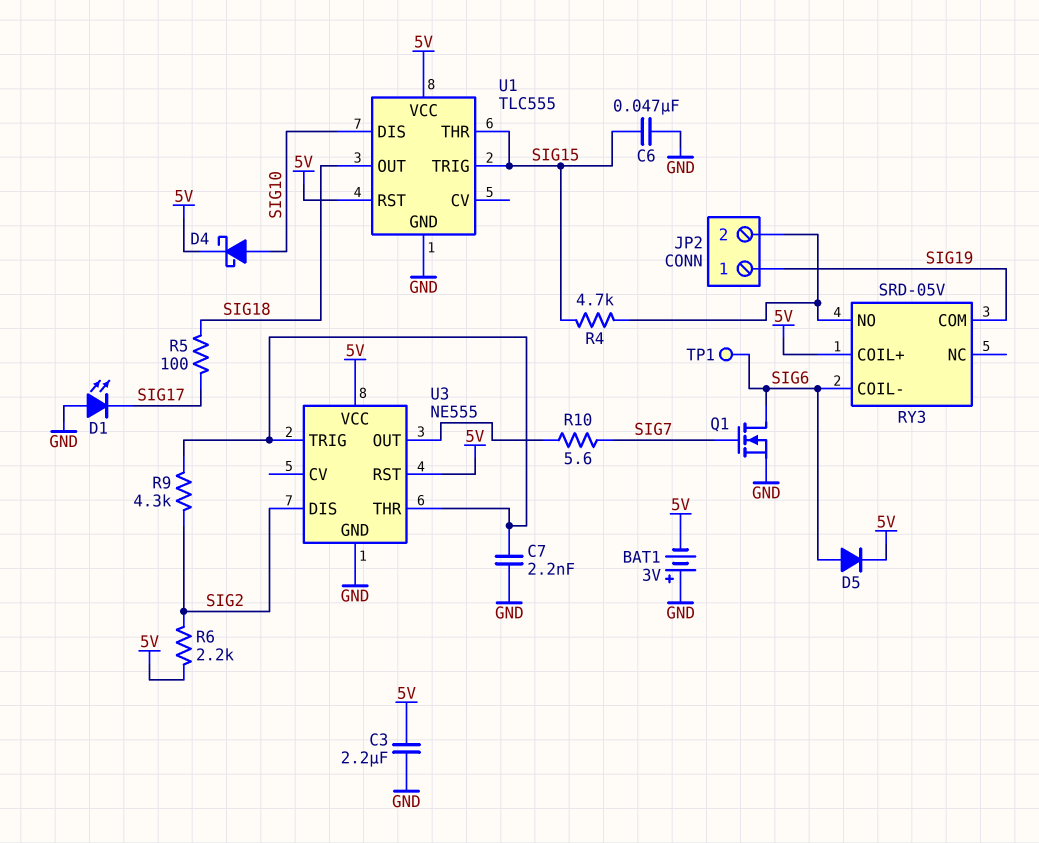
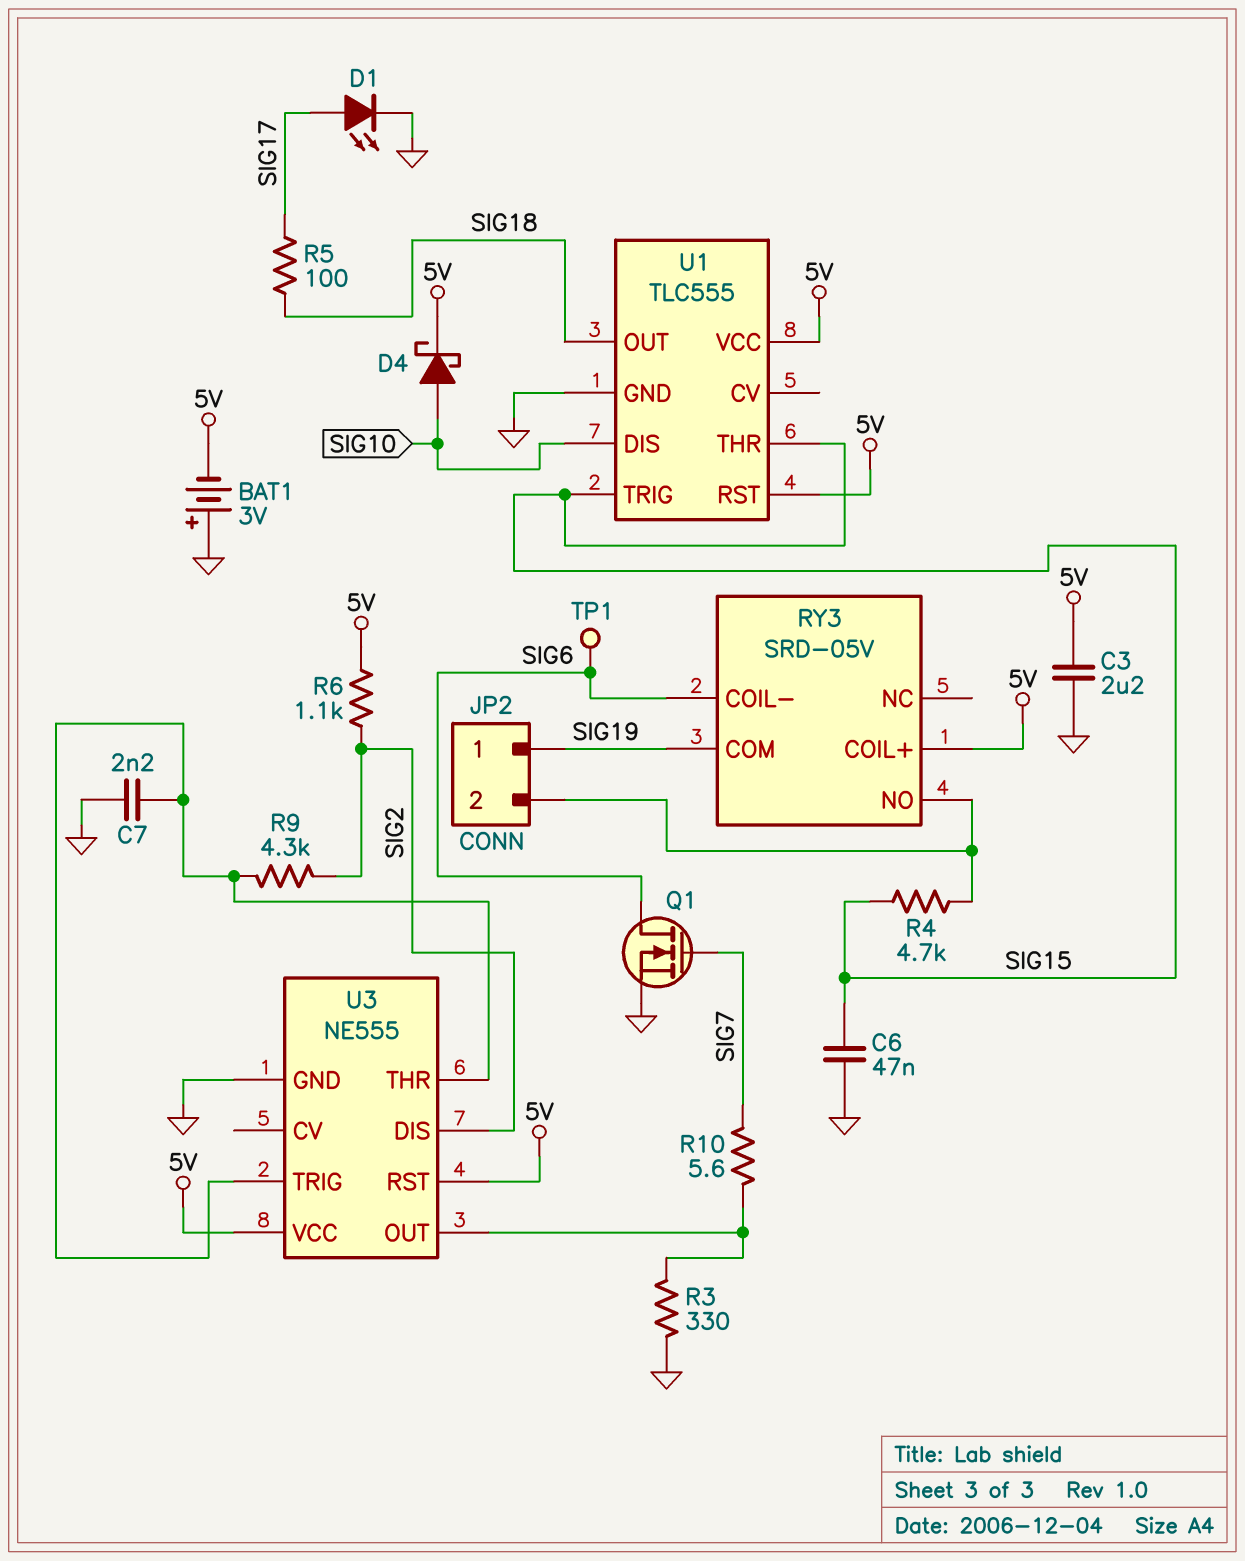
D1: LED (A GND, K SIG17) -> LED (A SIG17, K GND)
D5: diode (A SIG6, K 5V) -> none
R3: none -> 330 (GND, U3/OUT)
R6: 2.2k (5V, SIG2) -> 1.1k (5V, SIG2)

